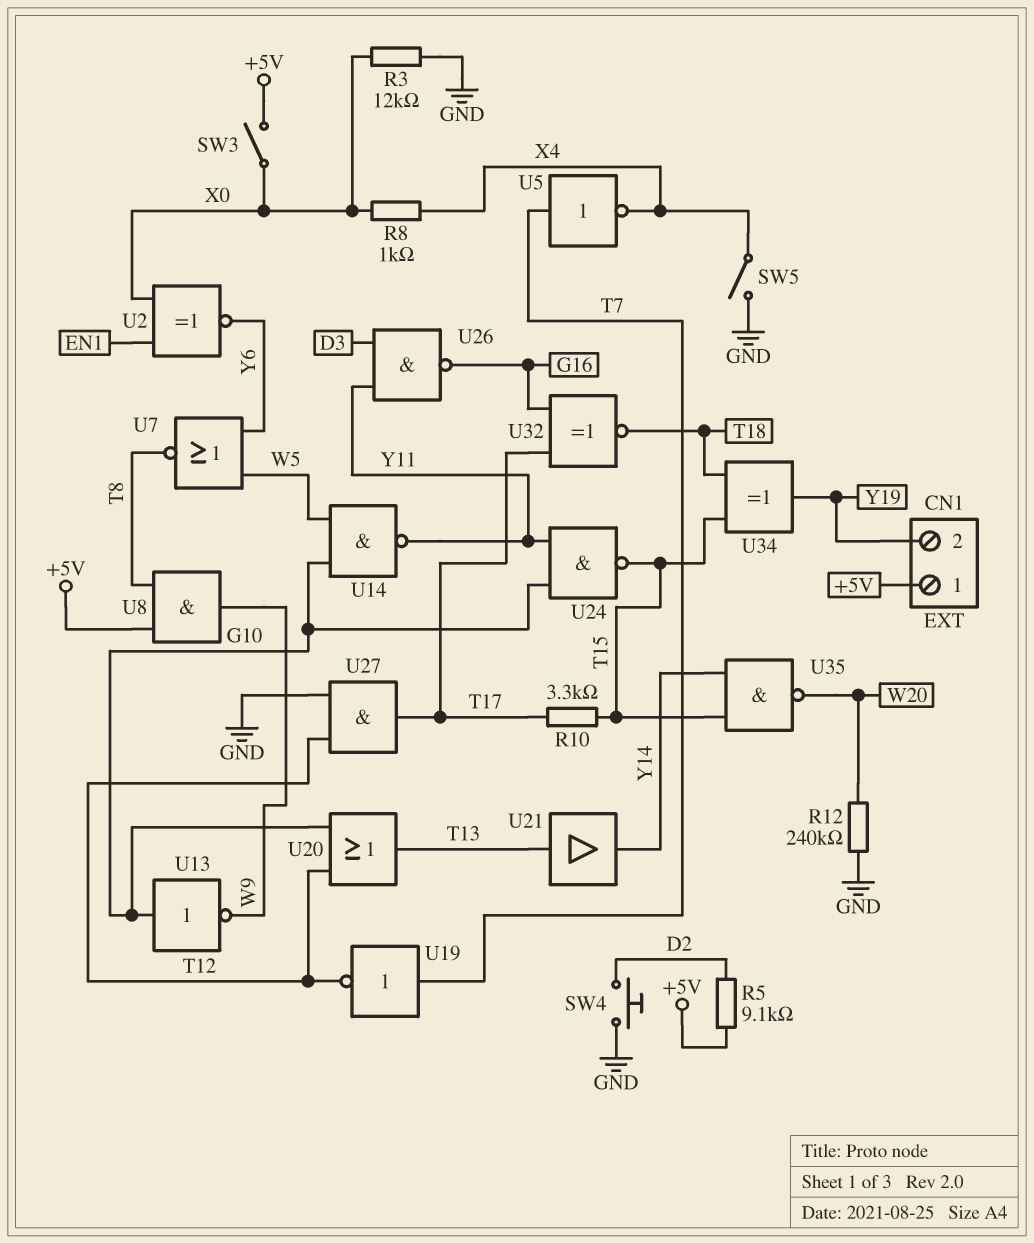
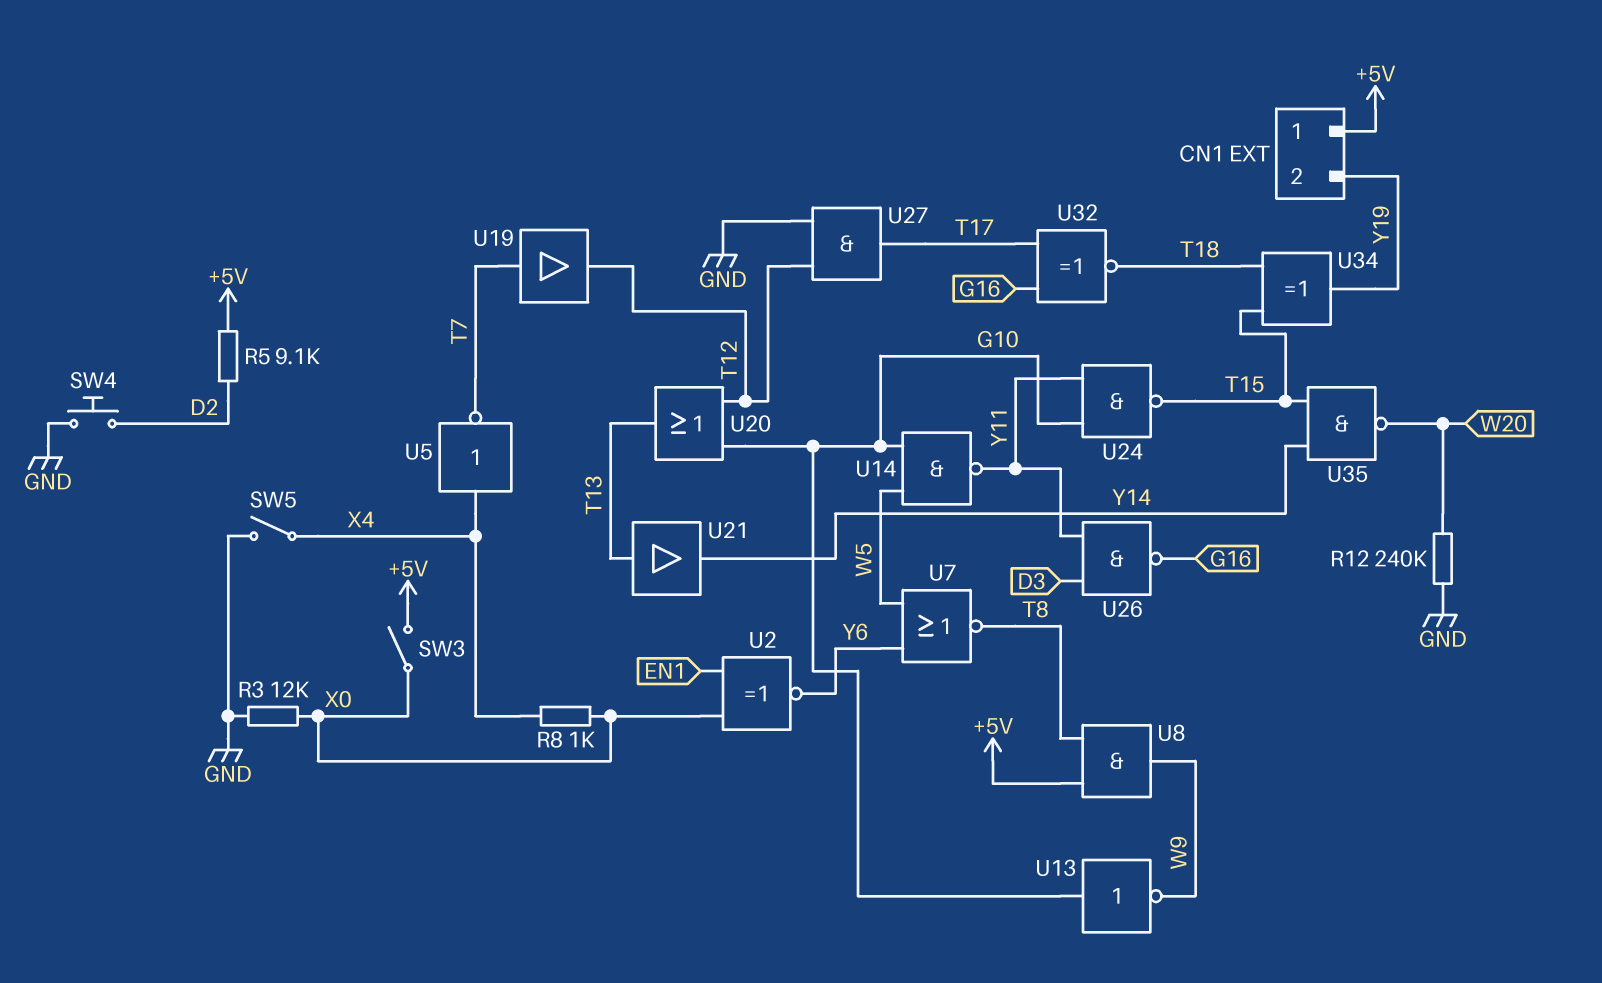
R10: 3.3k (T15, T17) -> none
U5: NOT (in T7, out X4) -> NOT (in X4, out T7)
U19: NOT (in T7, out T12) -> buffer (in T7, out T12)

